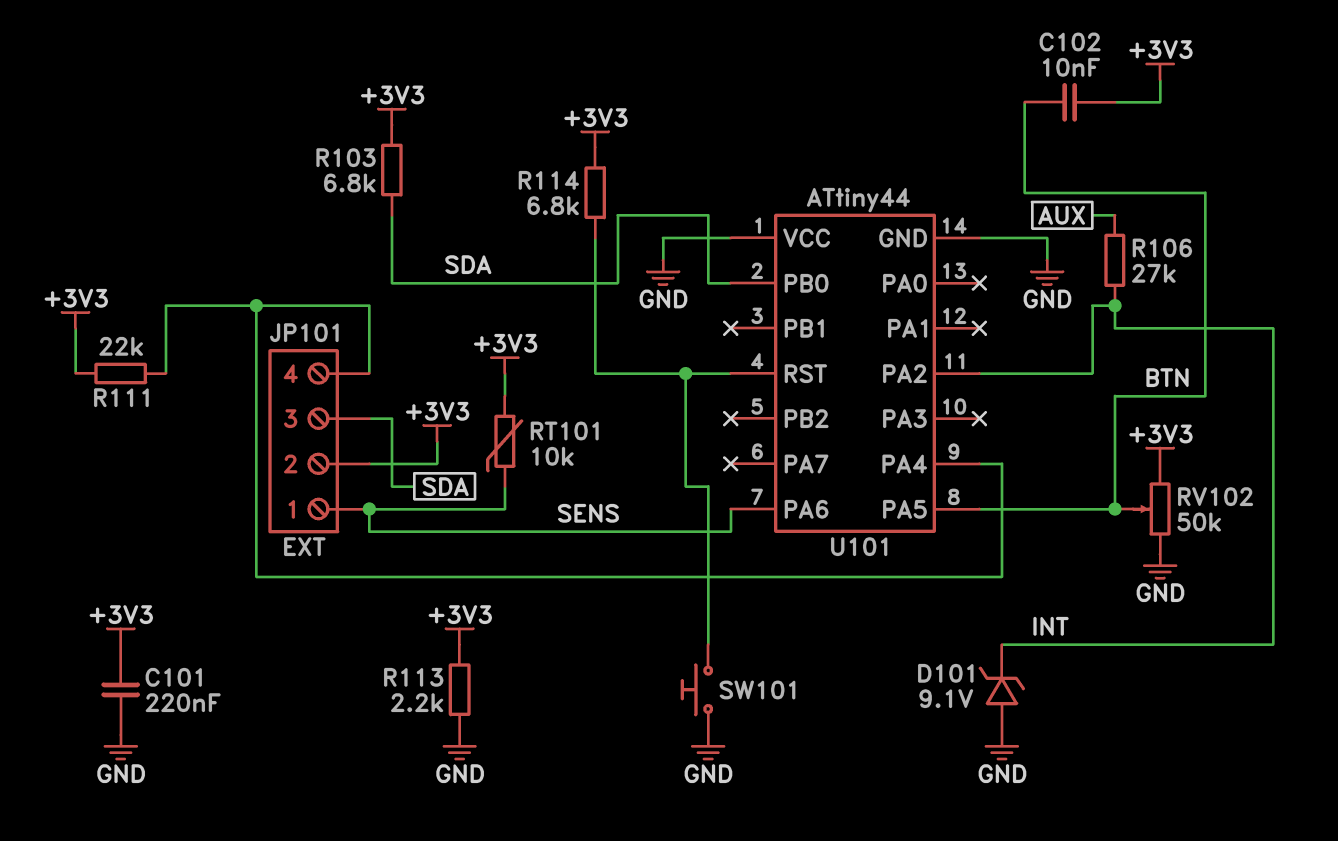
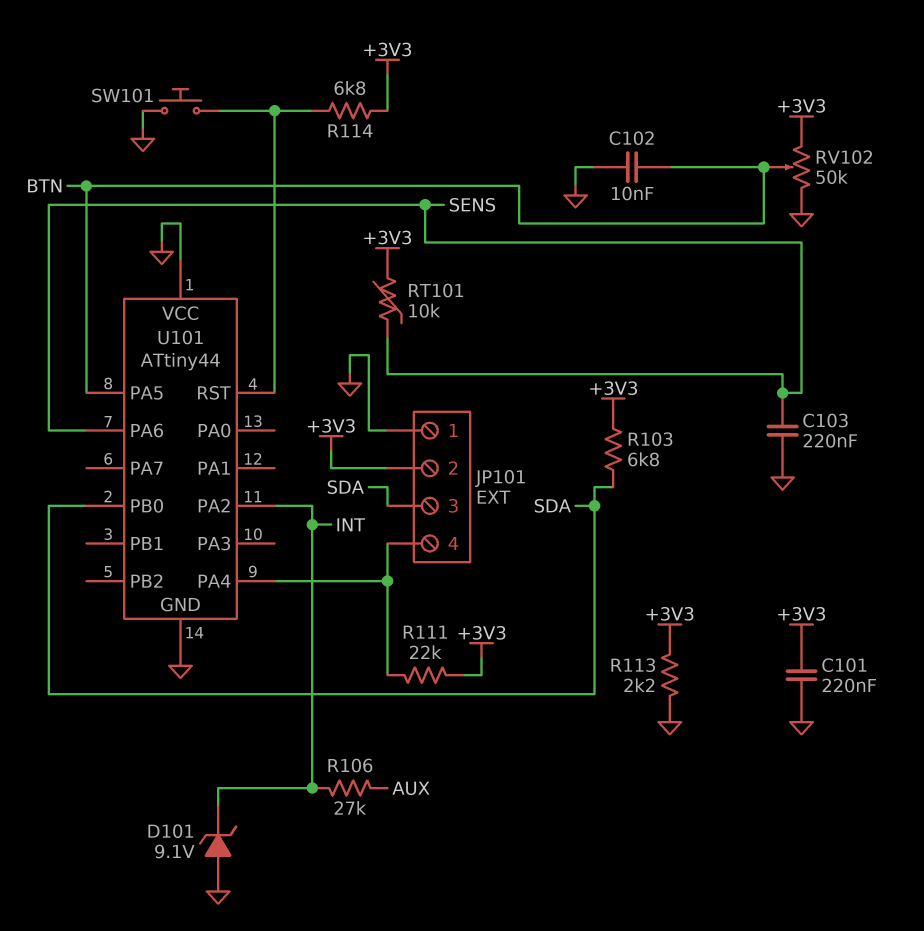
C102: 10nF (+3V3, BTN) -> 10nF (BTN, GND)
C103: none -> 220nF (GND, SENS)
JP101 pin 1: SENS -> GND

